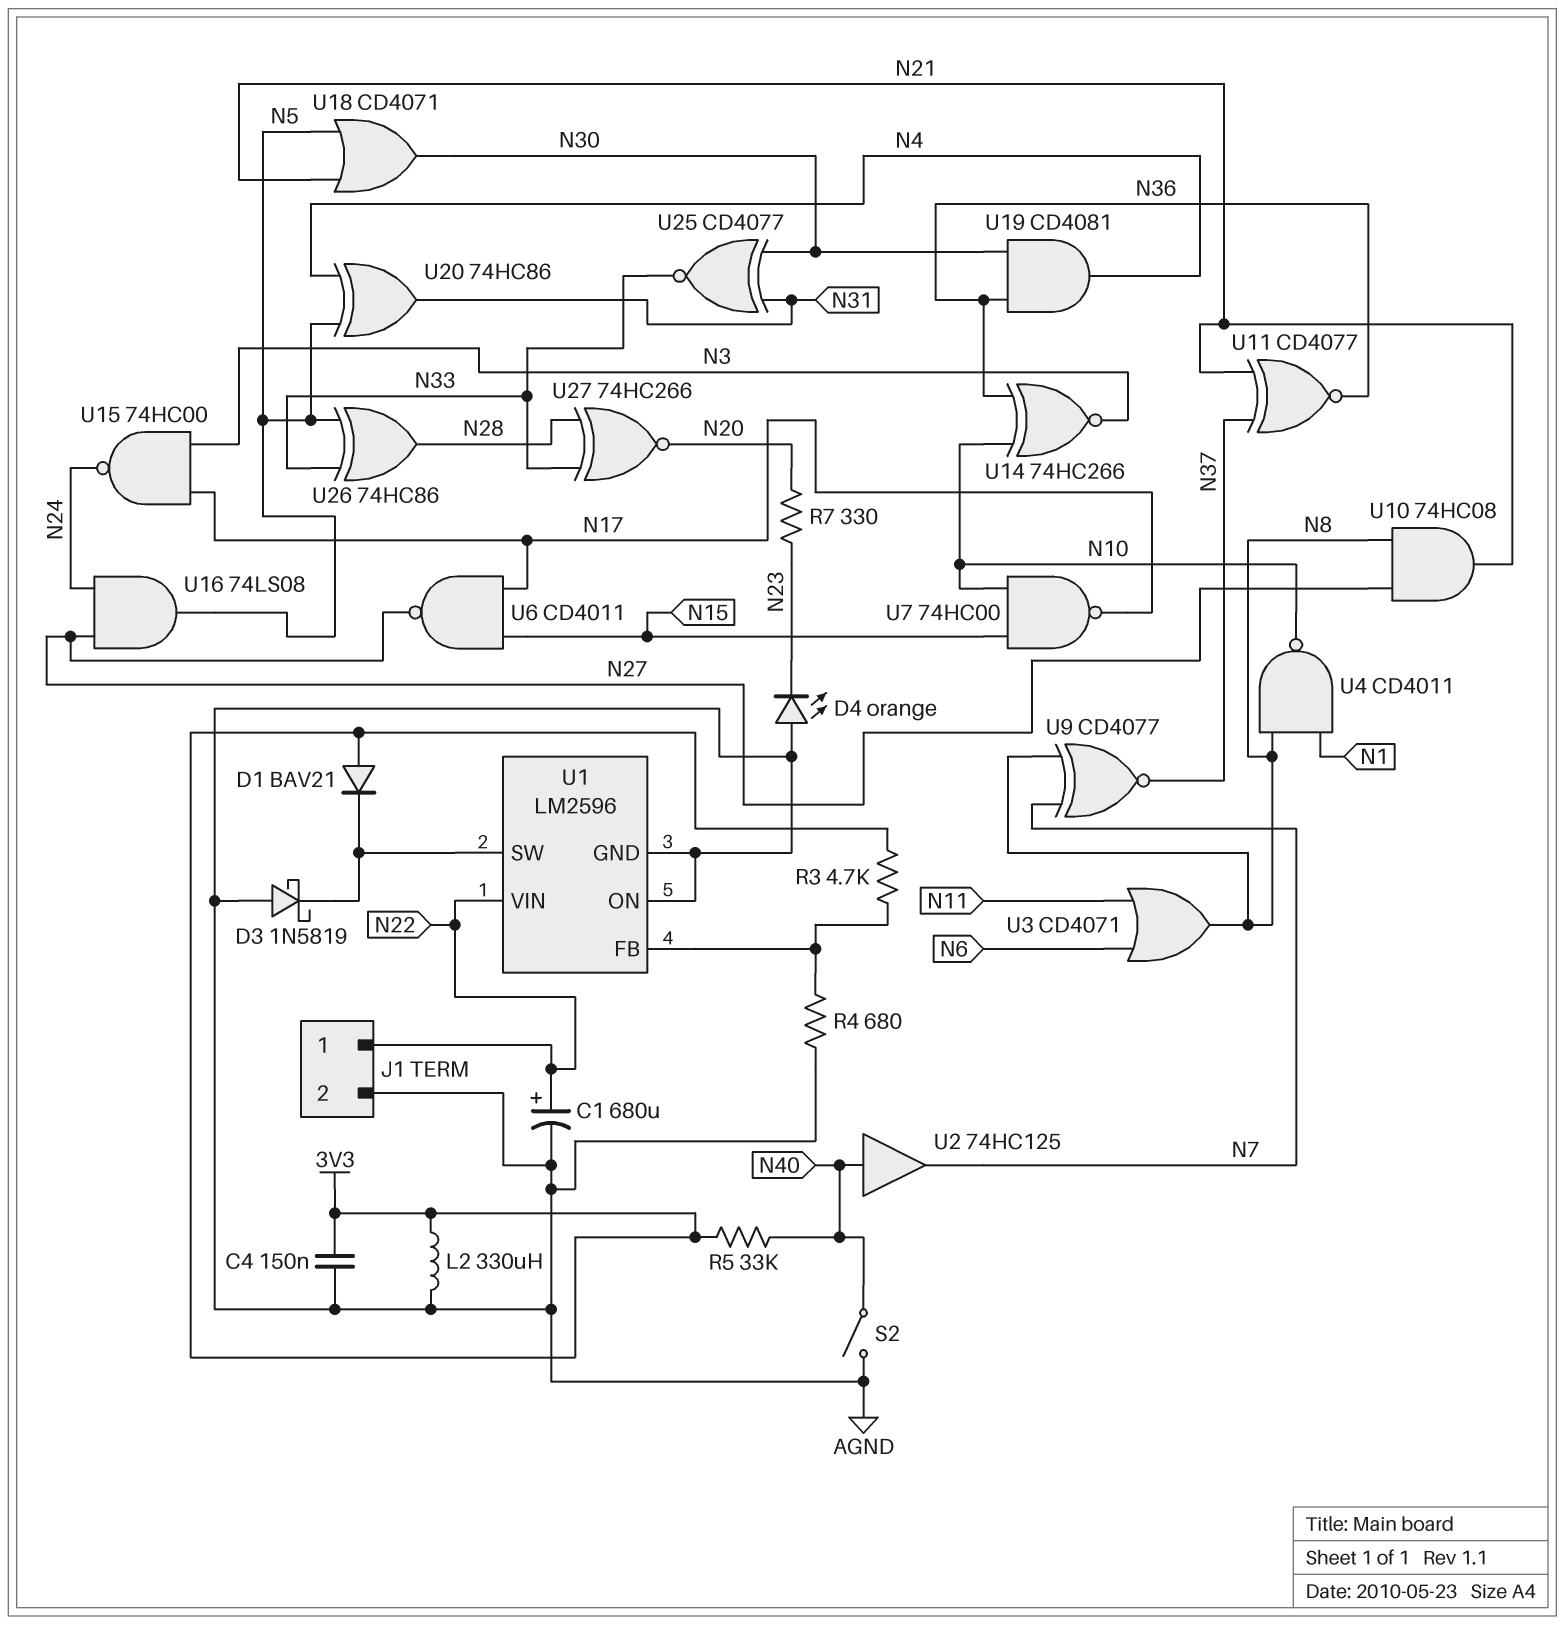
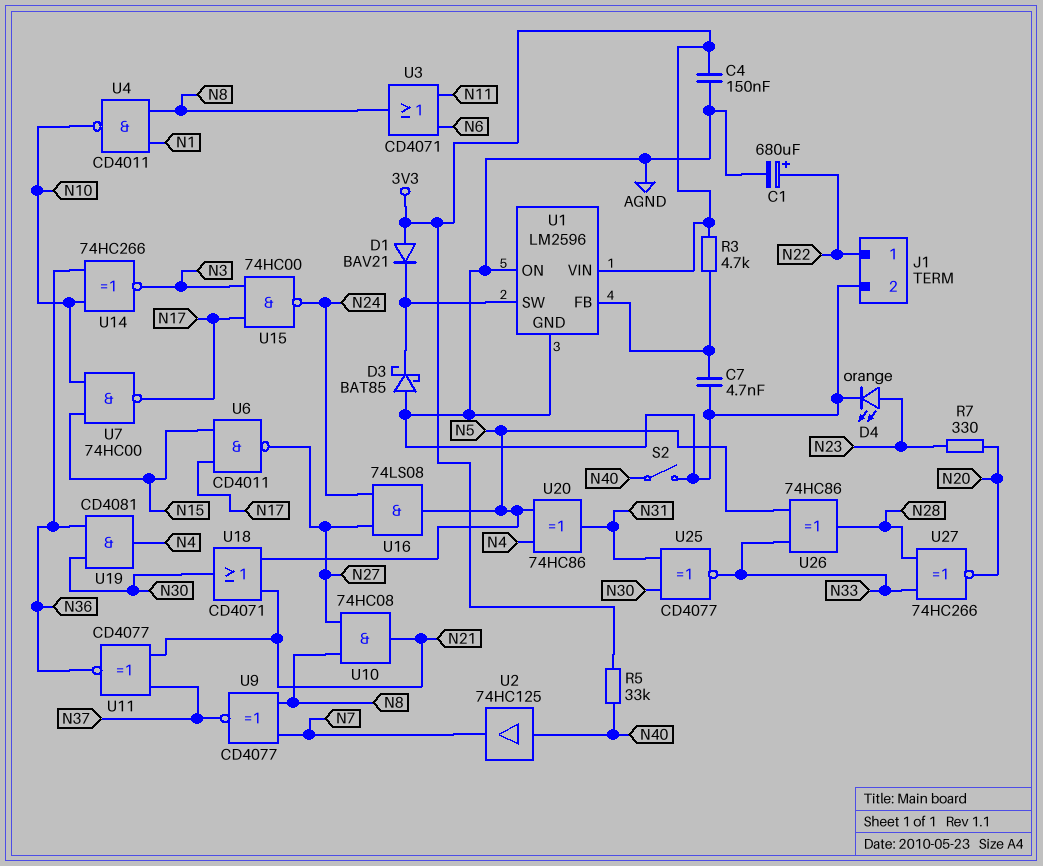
C7: none -> 4.7nF (AGND, U1/FB)
D3: schottky 1N5819 (A AGND, K U1/SW) -> schottky BAT85 (A AGND, K U1/SW)
D4: LED orange (A AGND, K N23) -> LED orange (A N23, K AGND)
L2: 330uH (3V3, AGND) -> none
R4: 680 (AGND, U1/FB) -> none
U1 pin VIN: N22 -> 3V3

